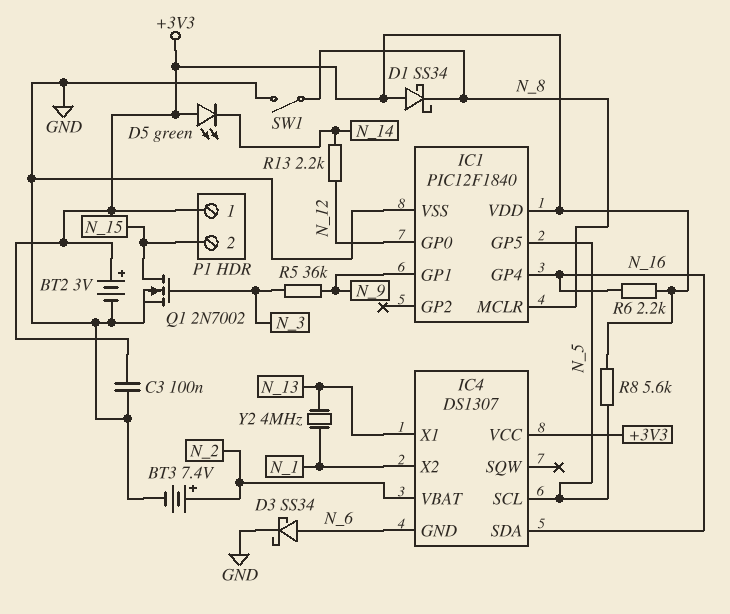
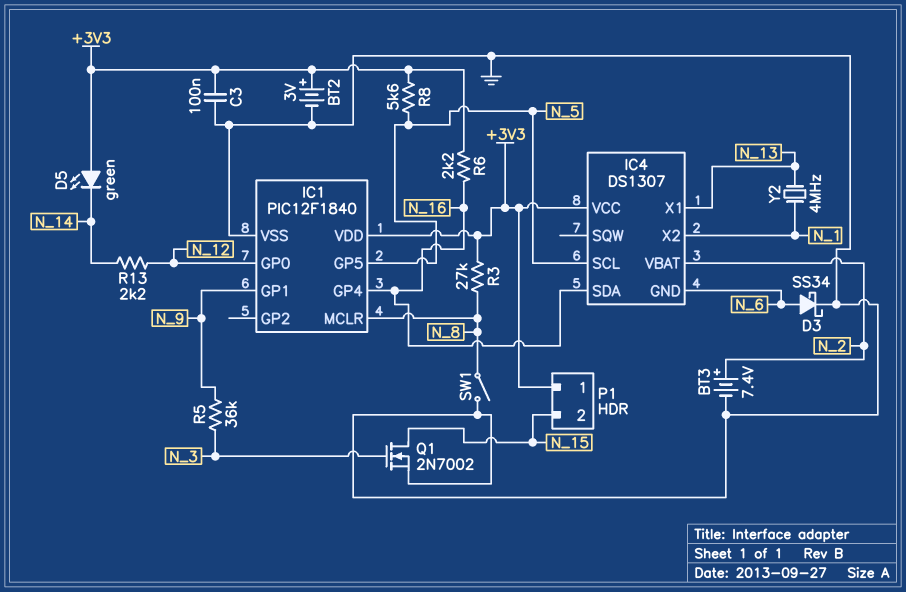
D1: schottky SS34 (A +3V3, K N_8) -> none
R3: none -> 27k (+3V3, N_8)

